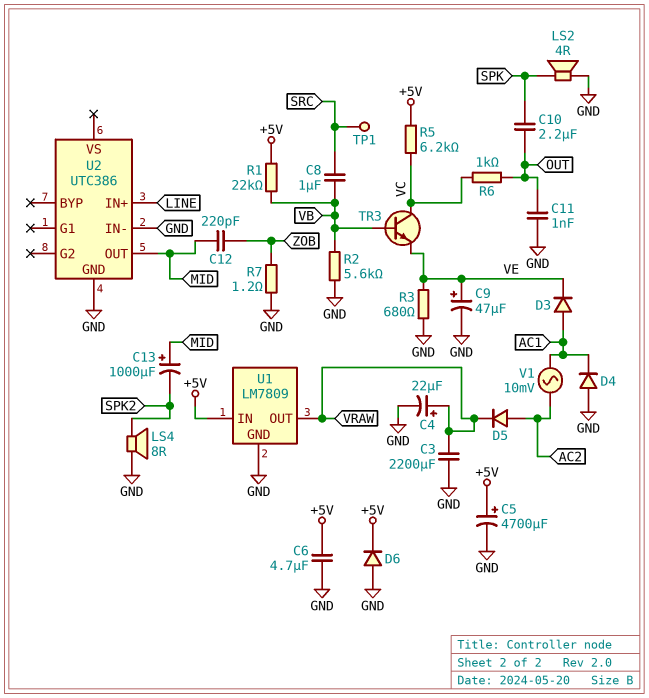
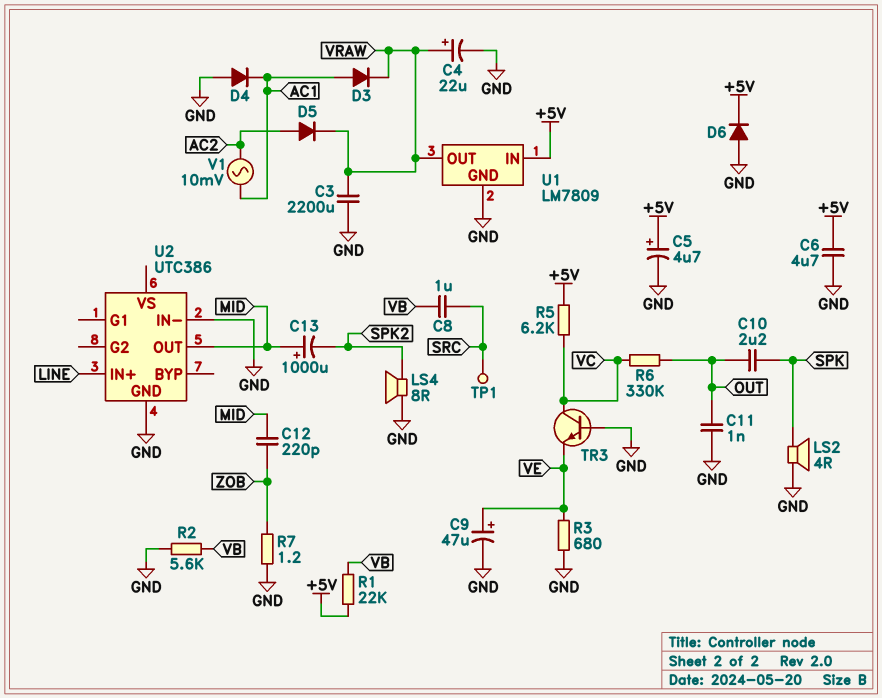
C5: 4700uF (plus +5V, minus GND) -> 4.7uF (plus +5V, minus GND)
D3: diode (A AC1, K VE) -> diode (A AC1, K VRAW)
R6: 1k (OUT, VC) -> 330k (OUT, VC)
TR3: NPN (B VB, C VC, E VE) -> NPN (B GND, C VC, E VE)

